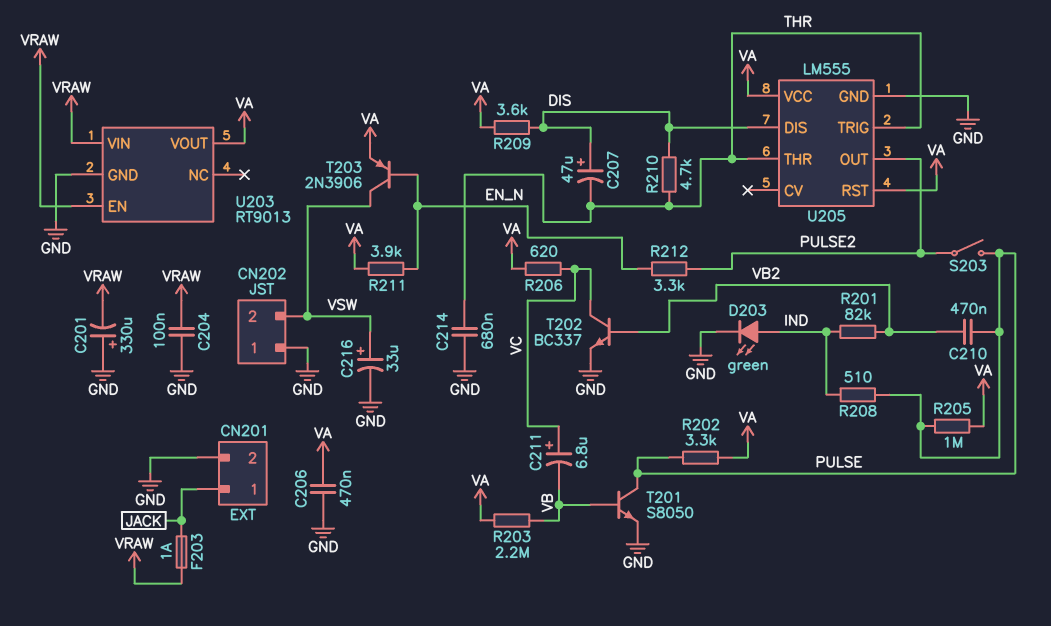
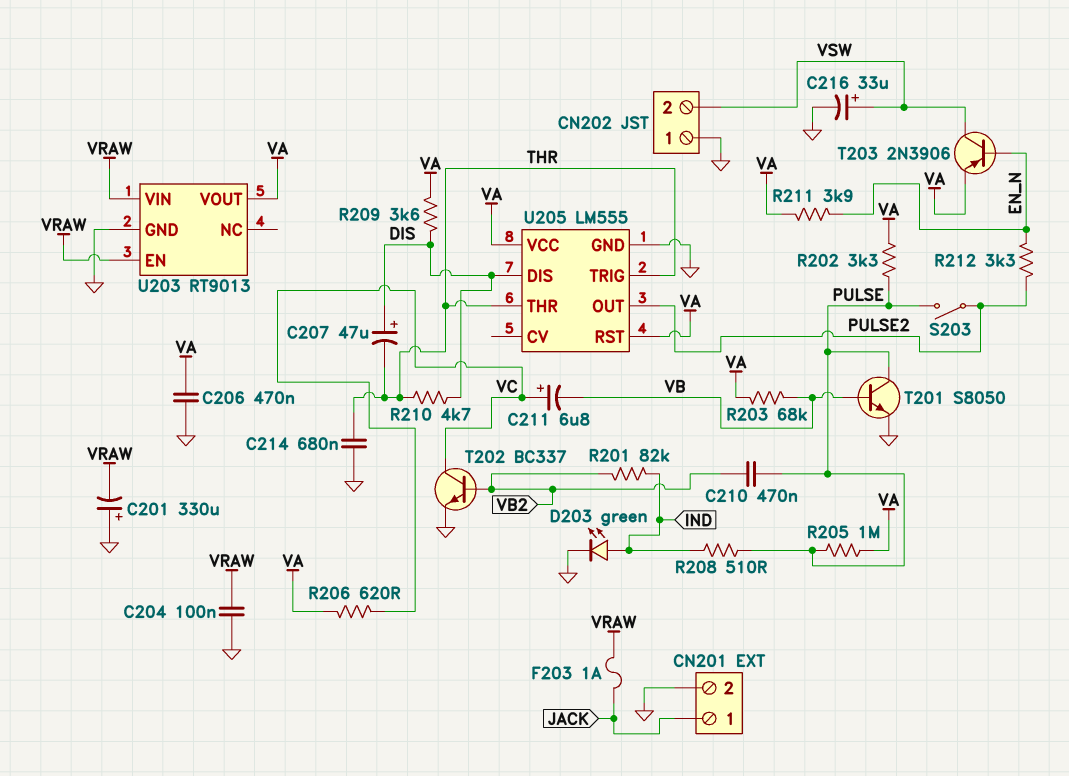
R203: 2.2M (VA, VB) -> 68k (VA, VB)

